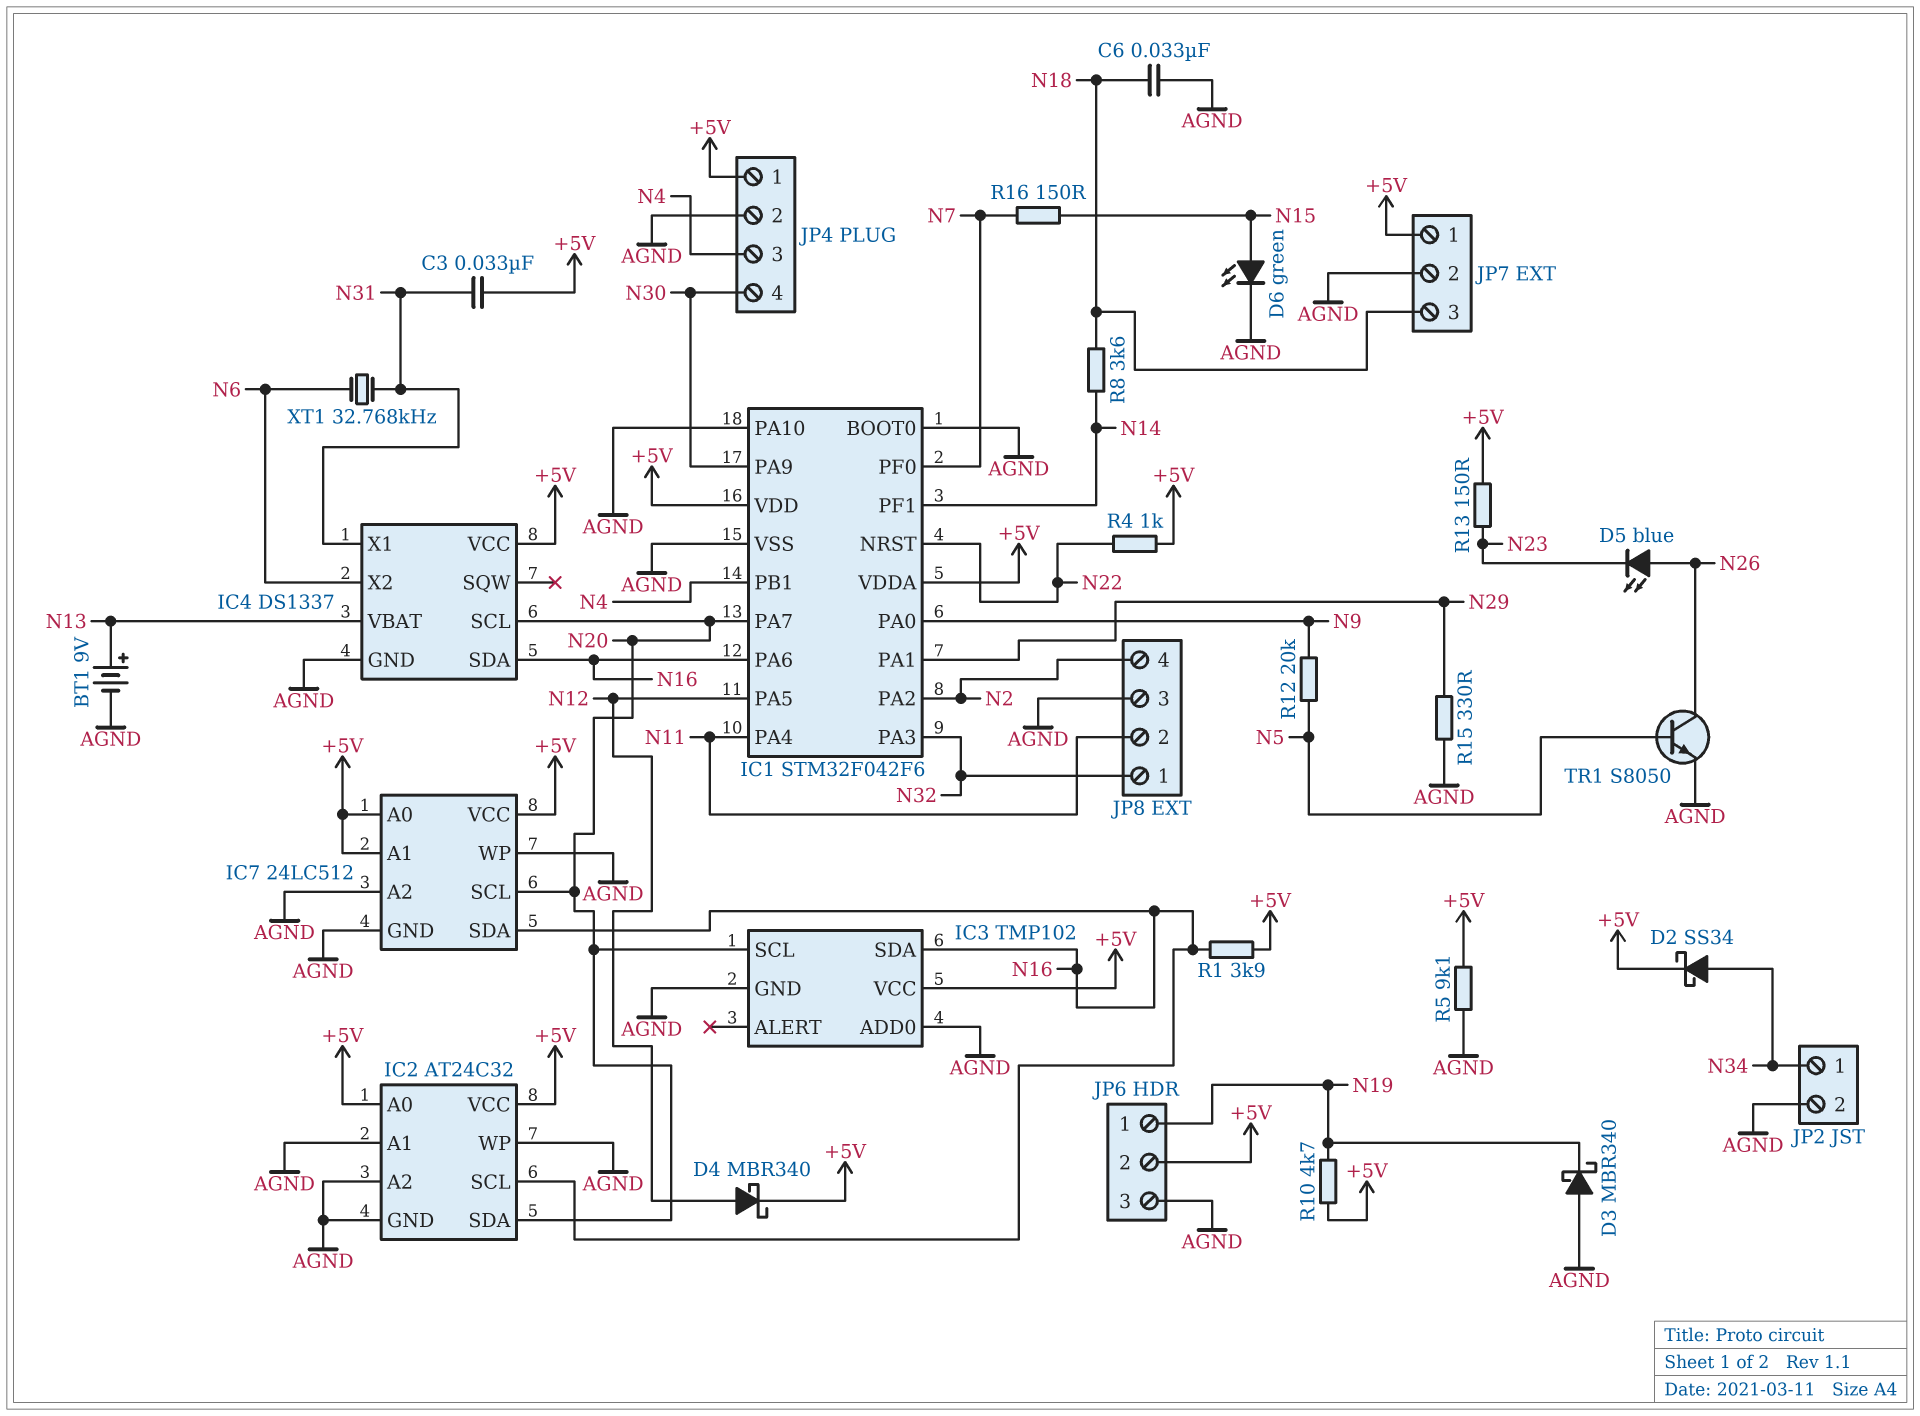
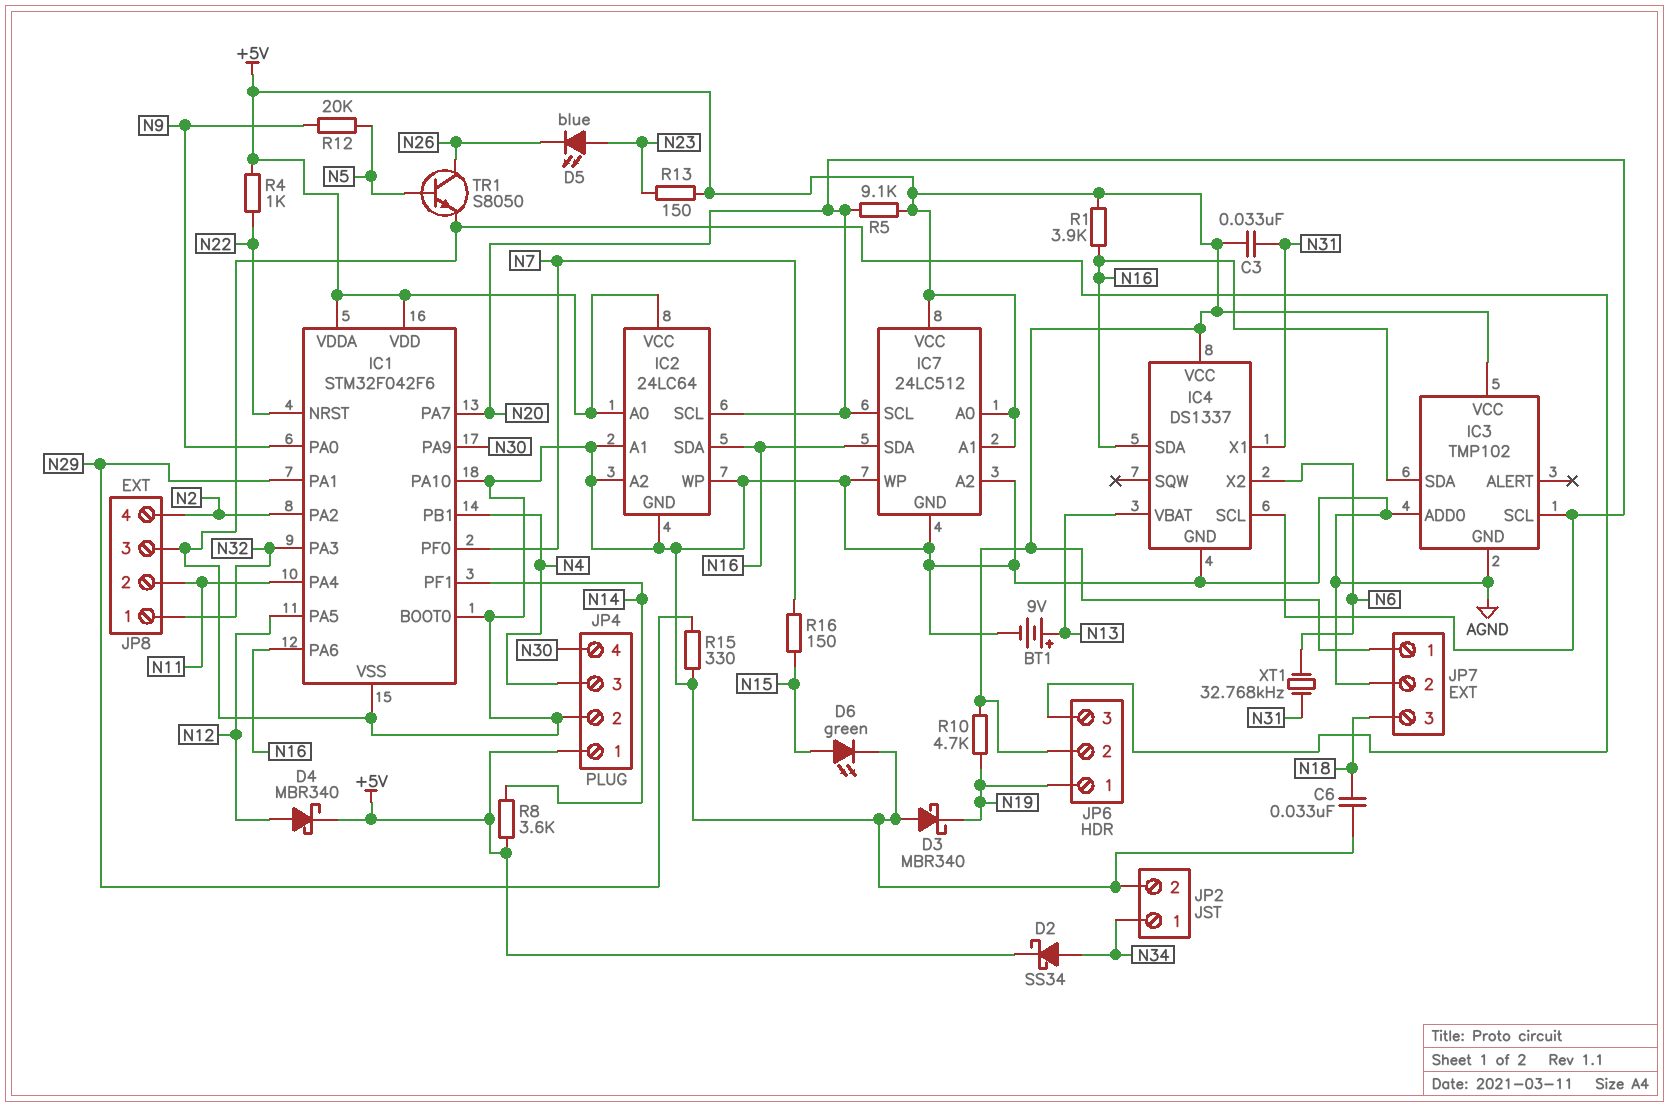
D5: LED blue (A N26, K N23) -> LED blue (A N23, K N26)
IC2: AT24C32 -> 24LC64
IC2 pin SCL: N16 -> N20
IC2 pin SDA: N20 -> N16
R5: 9.1k (+5V, AGND) -> 9.1k (+5V, N20)
R8: 3.6k (N14, N18) -> 3.6k (+5V, N14)

